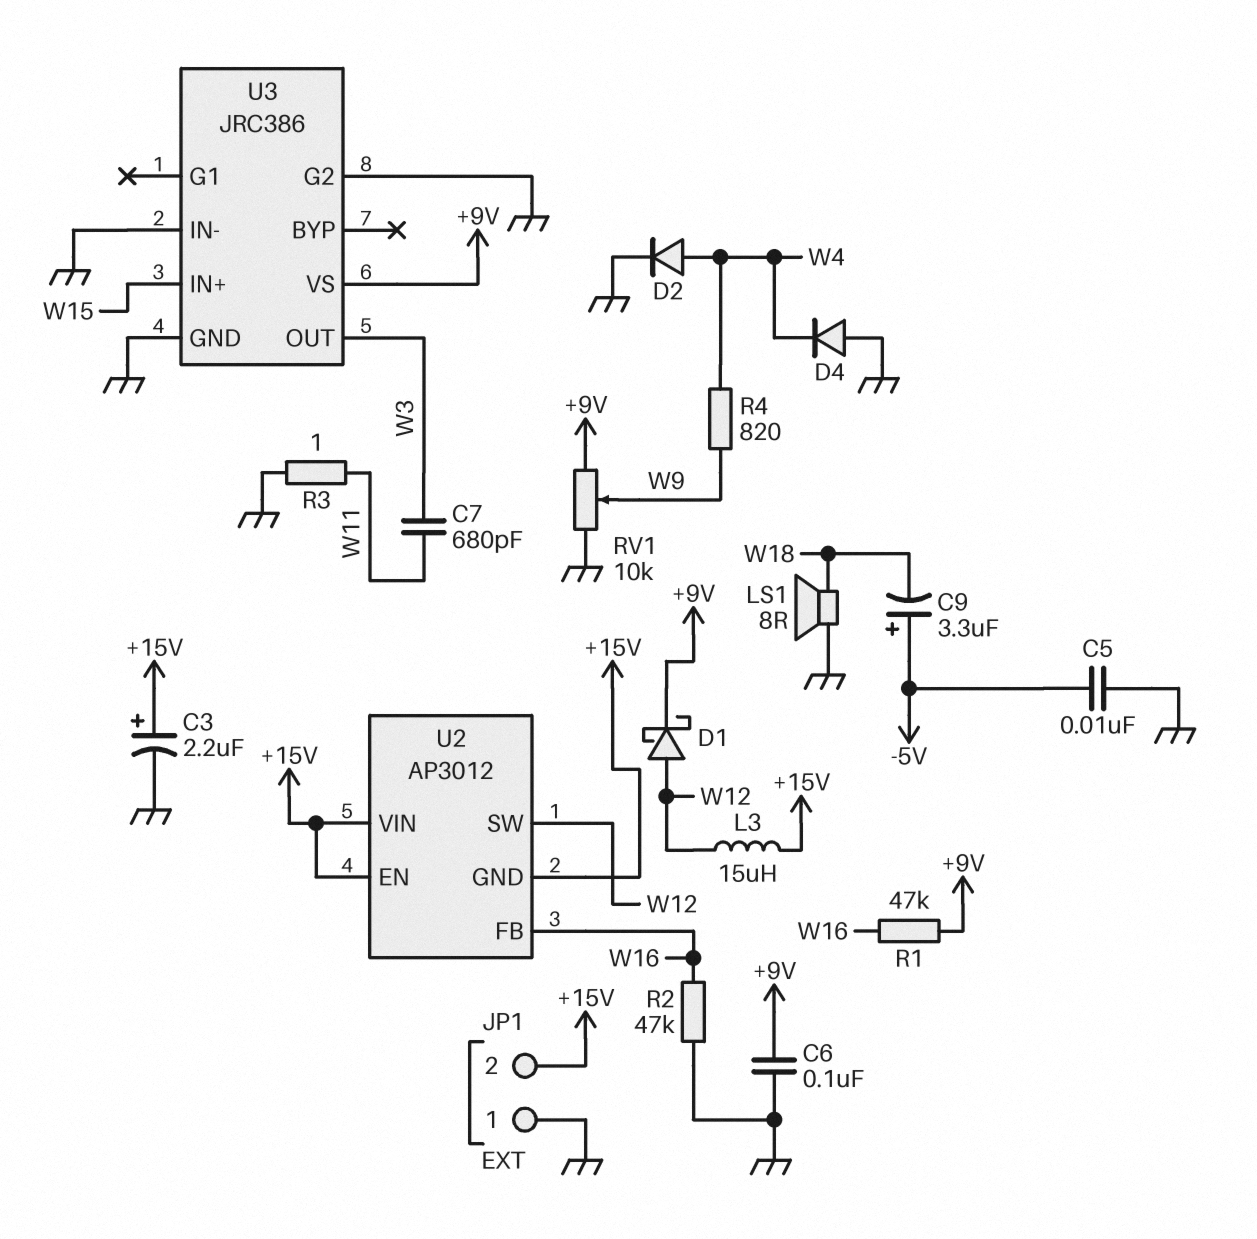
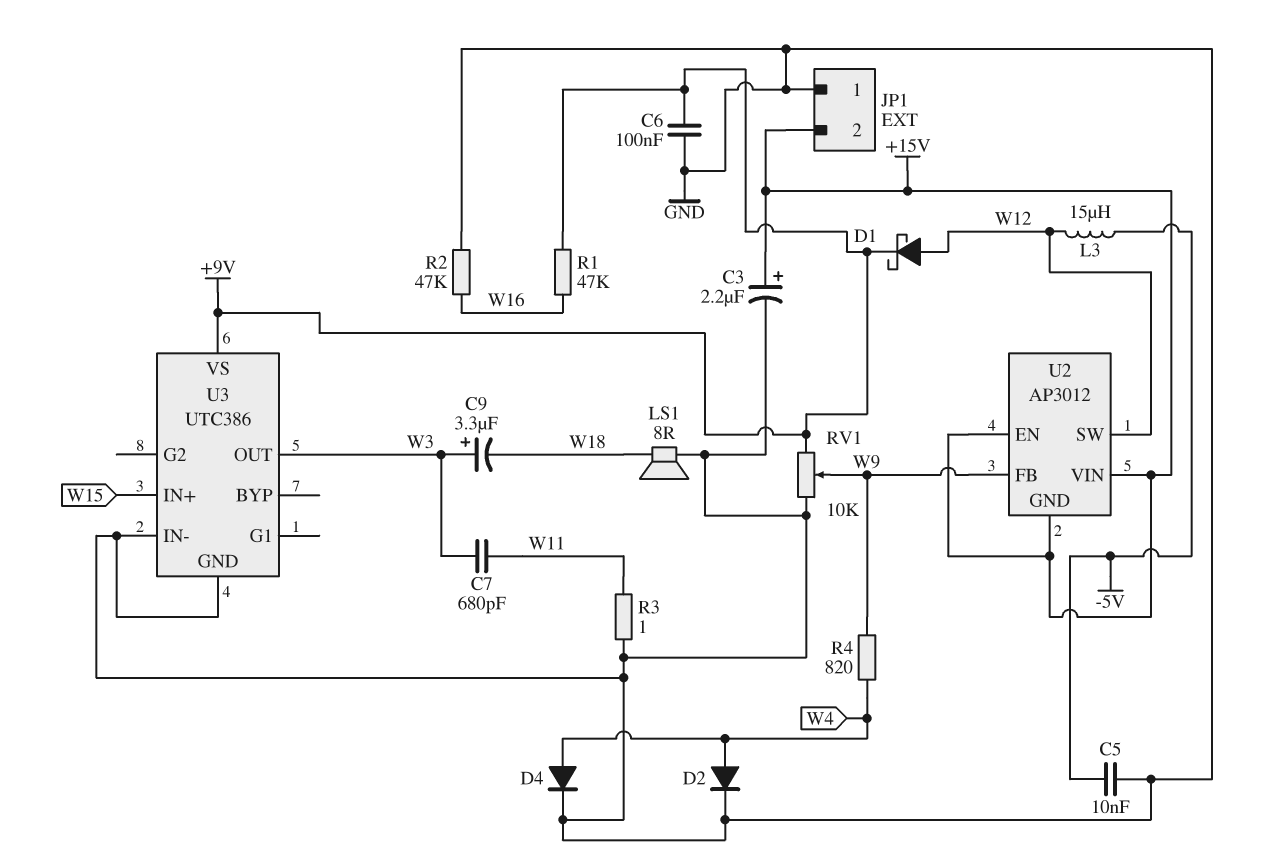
C9: 3.3uF (plus -5V, minus W18) -> 3.3uF (plus W3, minus W18)
D4: diode (A GND, K W4) -> diode (A W4, K GND)
L3: 15uH (+15V, W12) -> 15uH (-5V, W12)
U2 pin FB: W16 -> W9
U3: JRC386 -> UTC386
U3 pin G2: GND -> none

